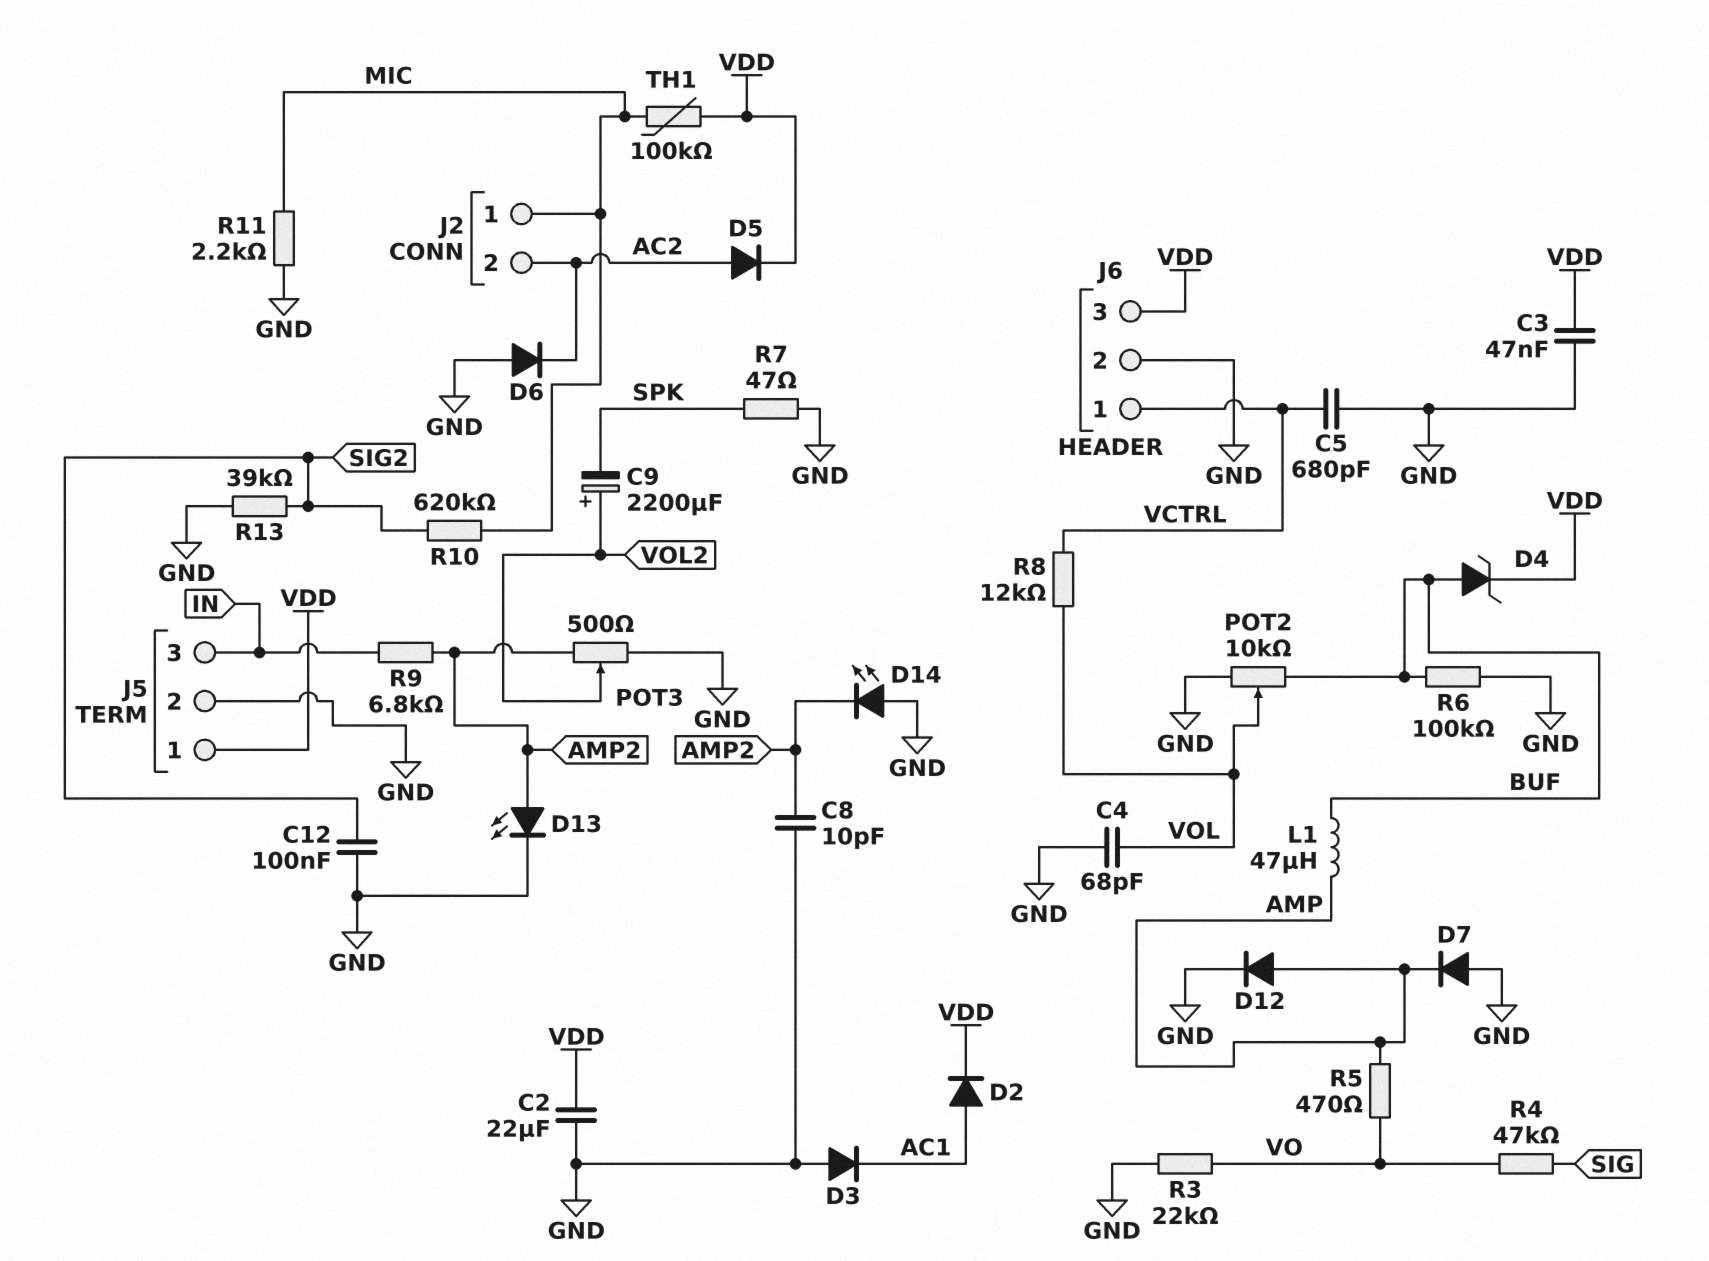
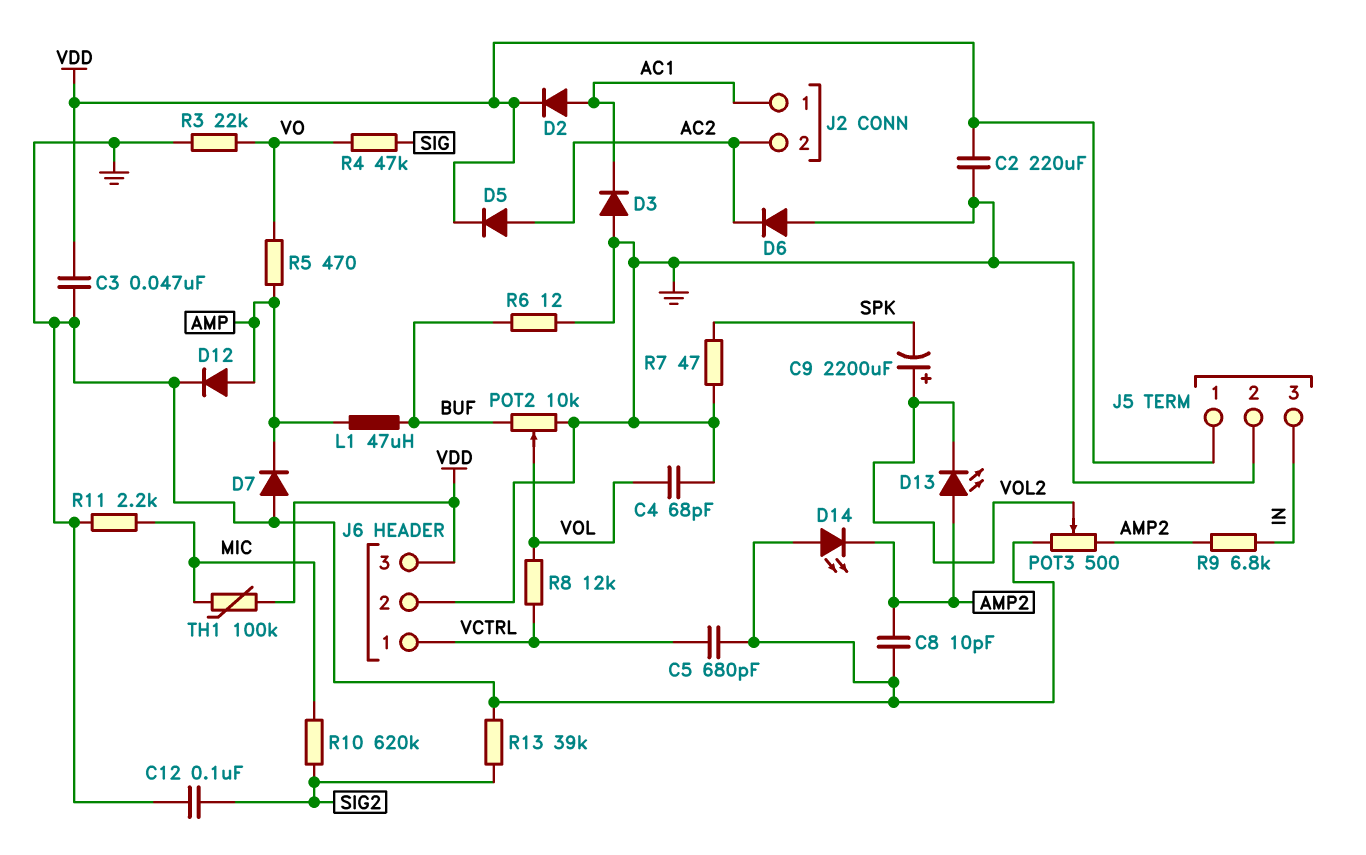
C2: 22uF (GND, VDD) -> 220uF (GND, VDD)
D4: zener (A BUF, K VDD) -> none
D13: LED (A AMP2, K GND) -> LED (A AMP2, K VOL2)
J2 pin 1: MIC -> AC1
R6: 100k (BUF, GND) -> 12 (BUF, GND)

